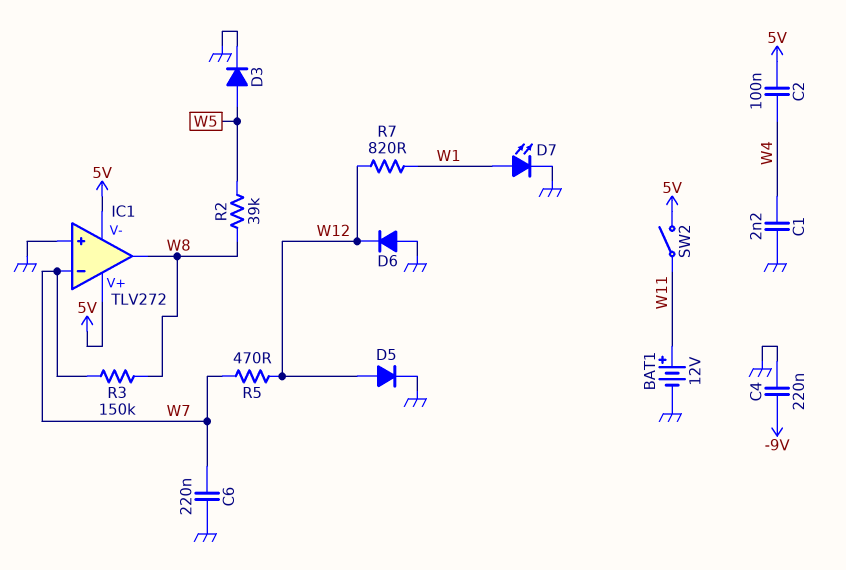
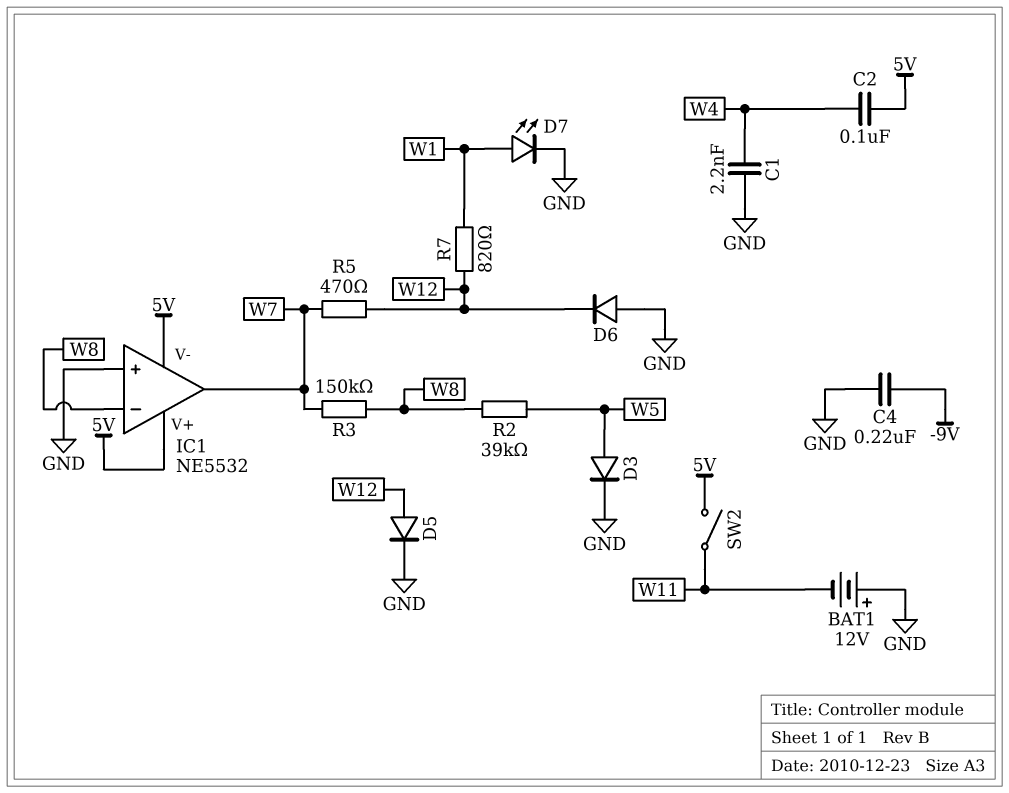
BAT1: 12V (plus W11, minus GND) -> 12V (plus GND, minus W11)
C6: 220nF (GND, W7) -> none
IC1: TLV272 -> NE5532
IC1 pin in-: W7 -> W8
IC1 pin out: W8 -> W7

